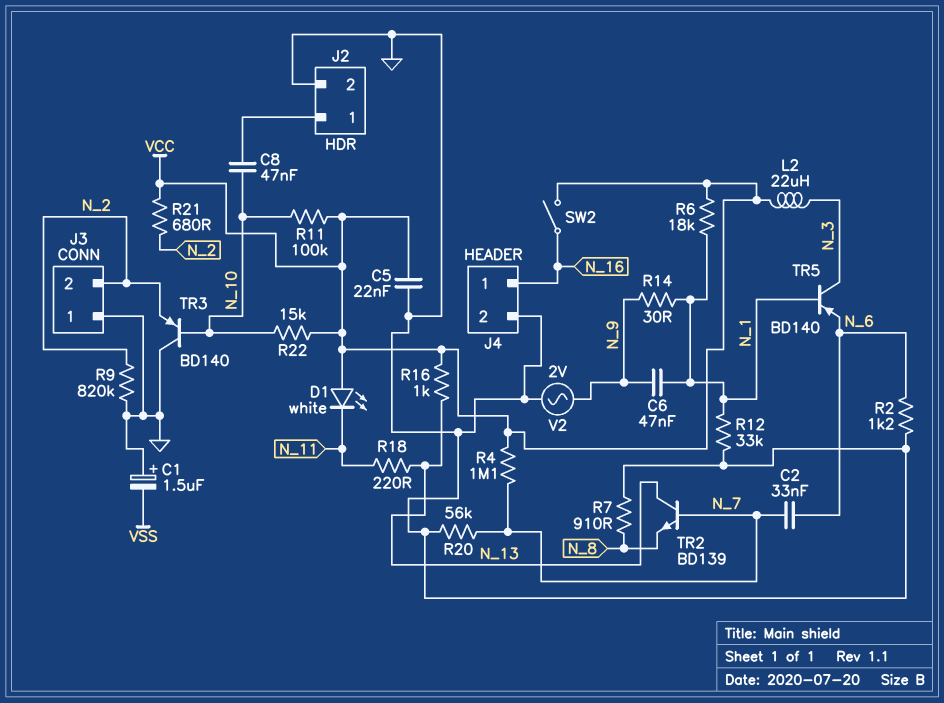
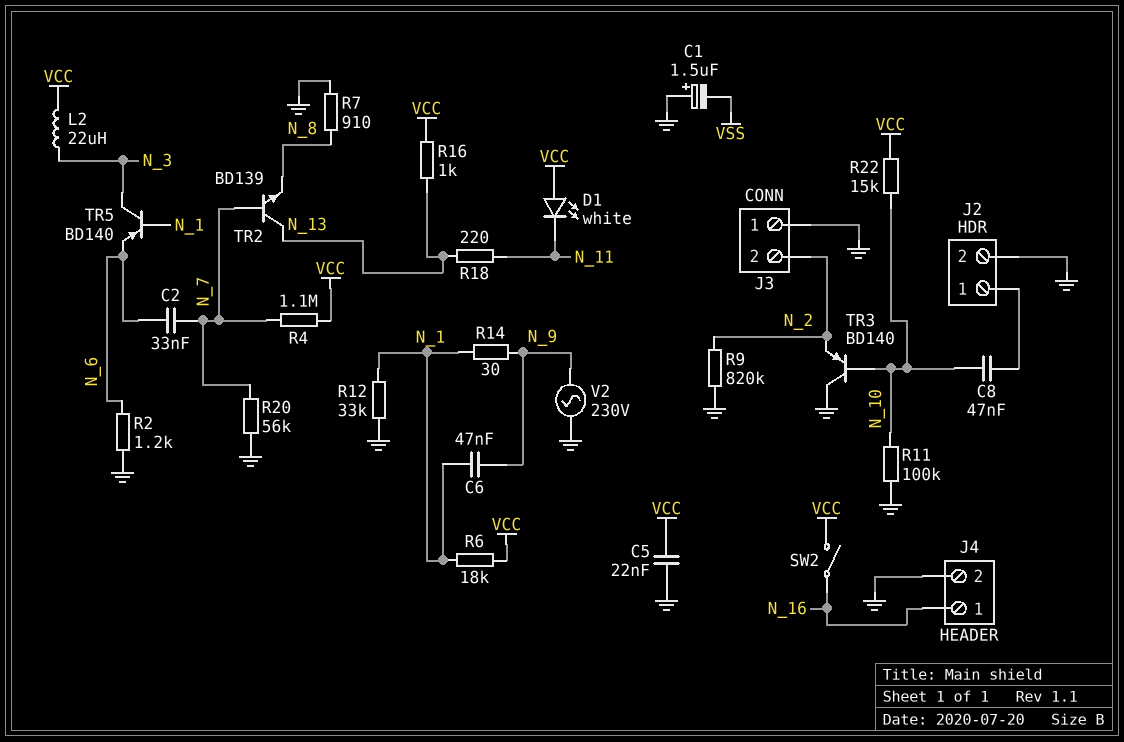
R11: 100k (N_10, VCC) -> 100k (GND, N_10)
R21: 680 (N_2, VCC) -> none
V2: AC 2V (GND, N_9) -> AC 230V (GND, N_9)

